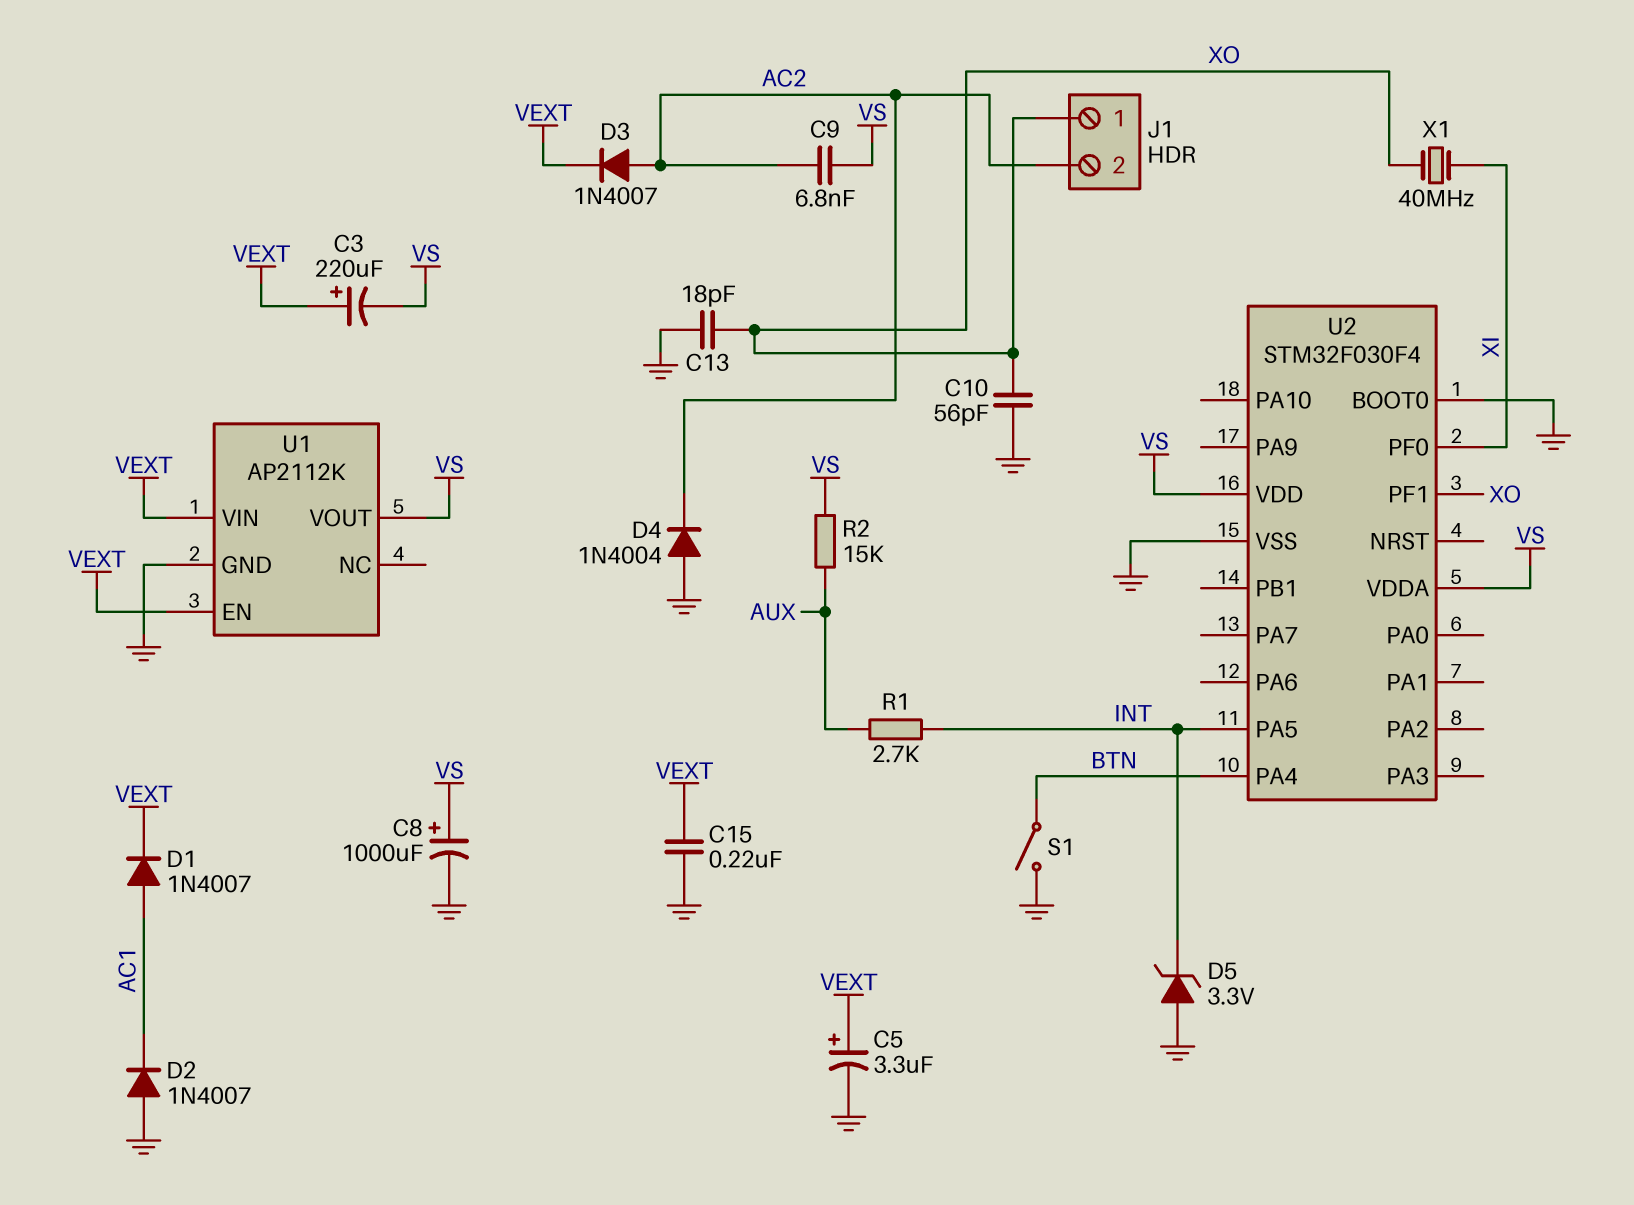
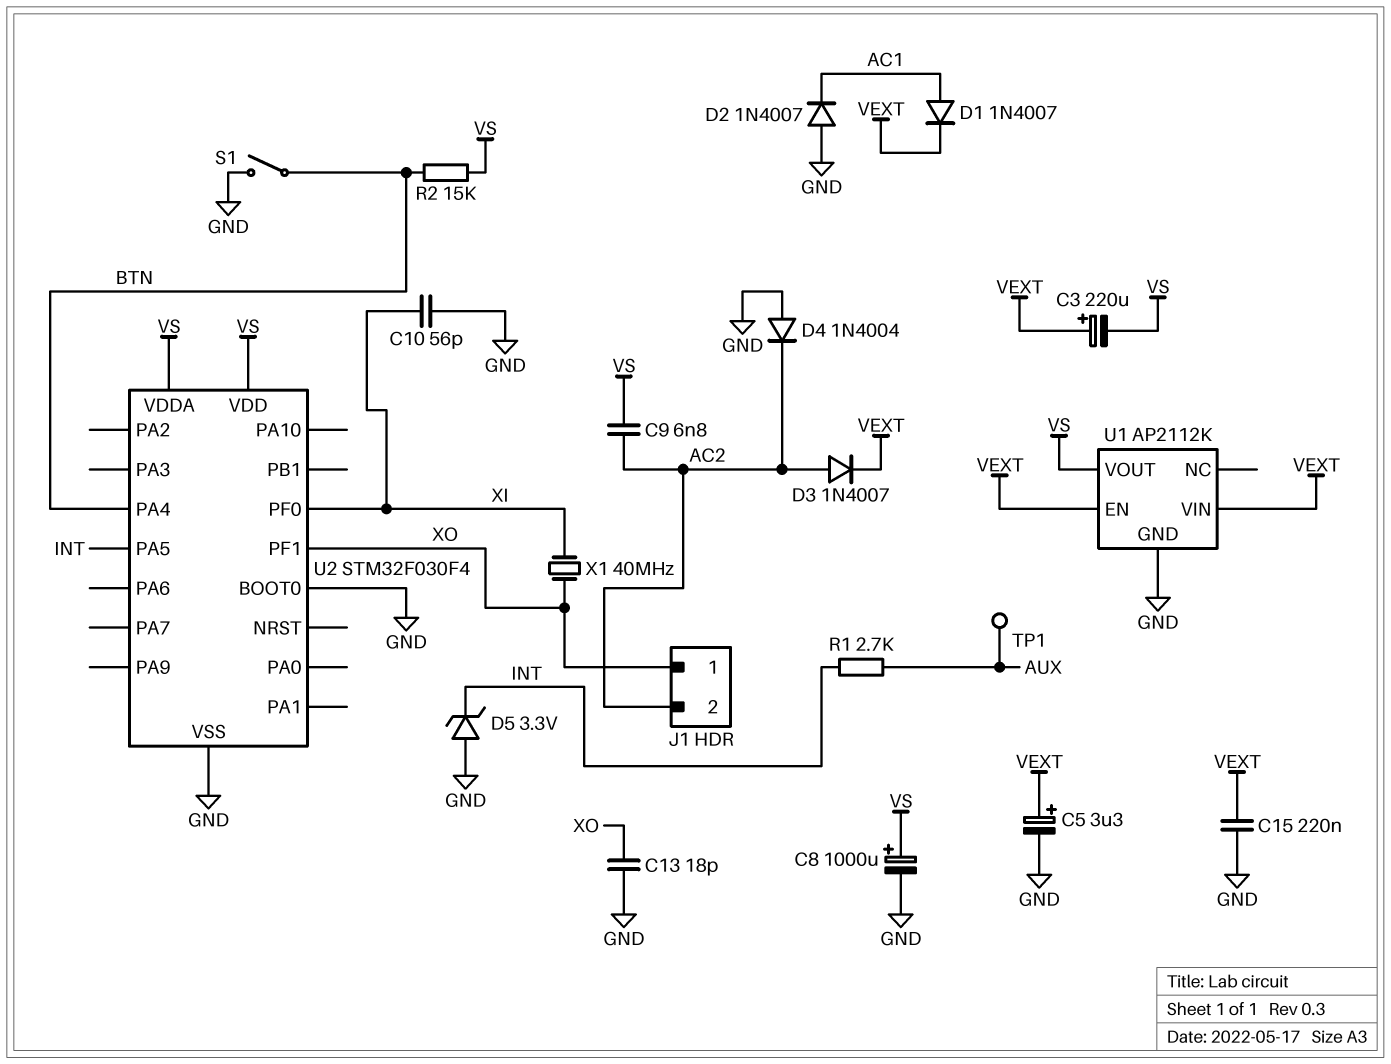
C10: 56pF (GND, XO) -> 56pF (GND, XI)
R2: 15k (AUX, VS) -> 15k (BTN, VS)
TP1: none -> test point (AUX)

